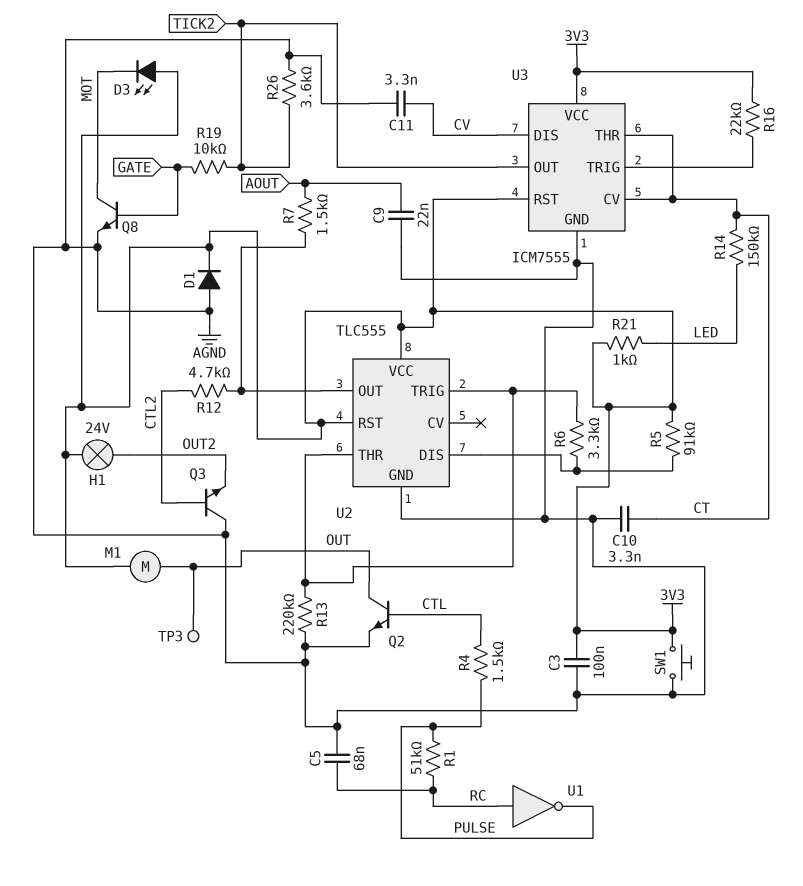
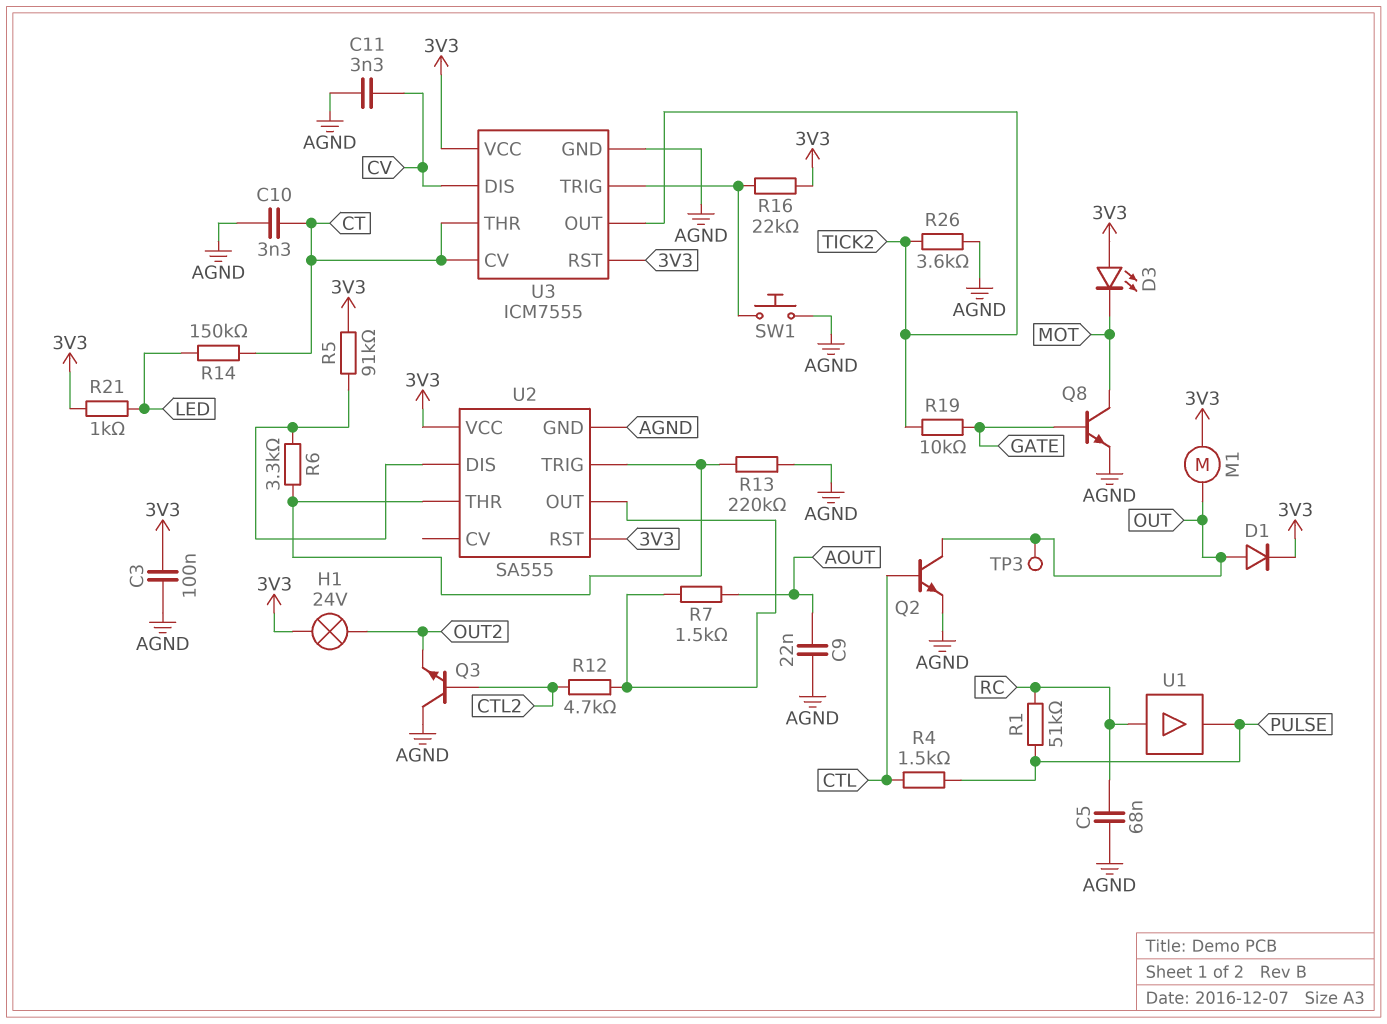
D1: diode (A AGND, K 3V3) -> diode (A OUT, K 3V3)
SW1: button (3V3, AGND) -> button (AGND, U3/TRIG)
U1: NOT (in RC, out PULSE) -> buffer (in RC, out PULSE)
U2: TLC555 -> SA555

